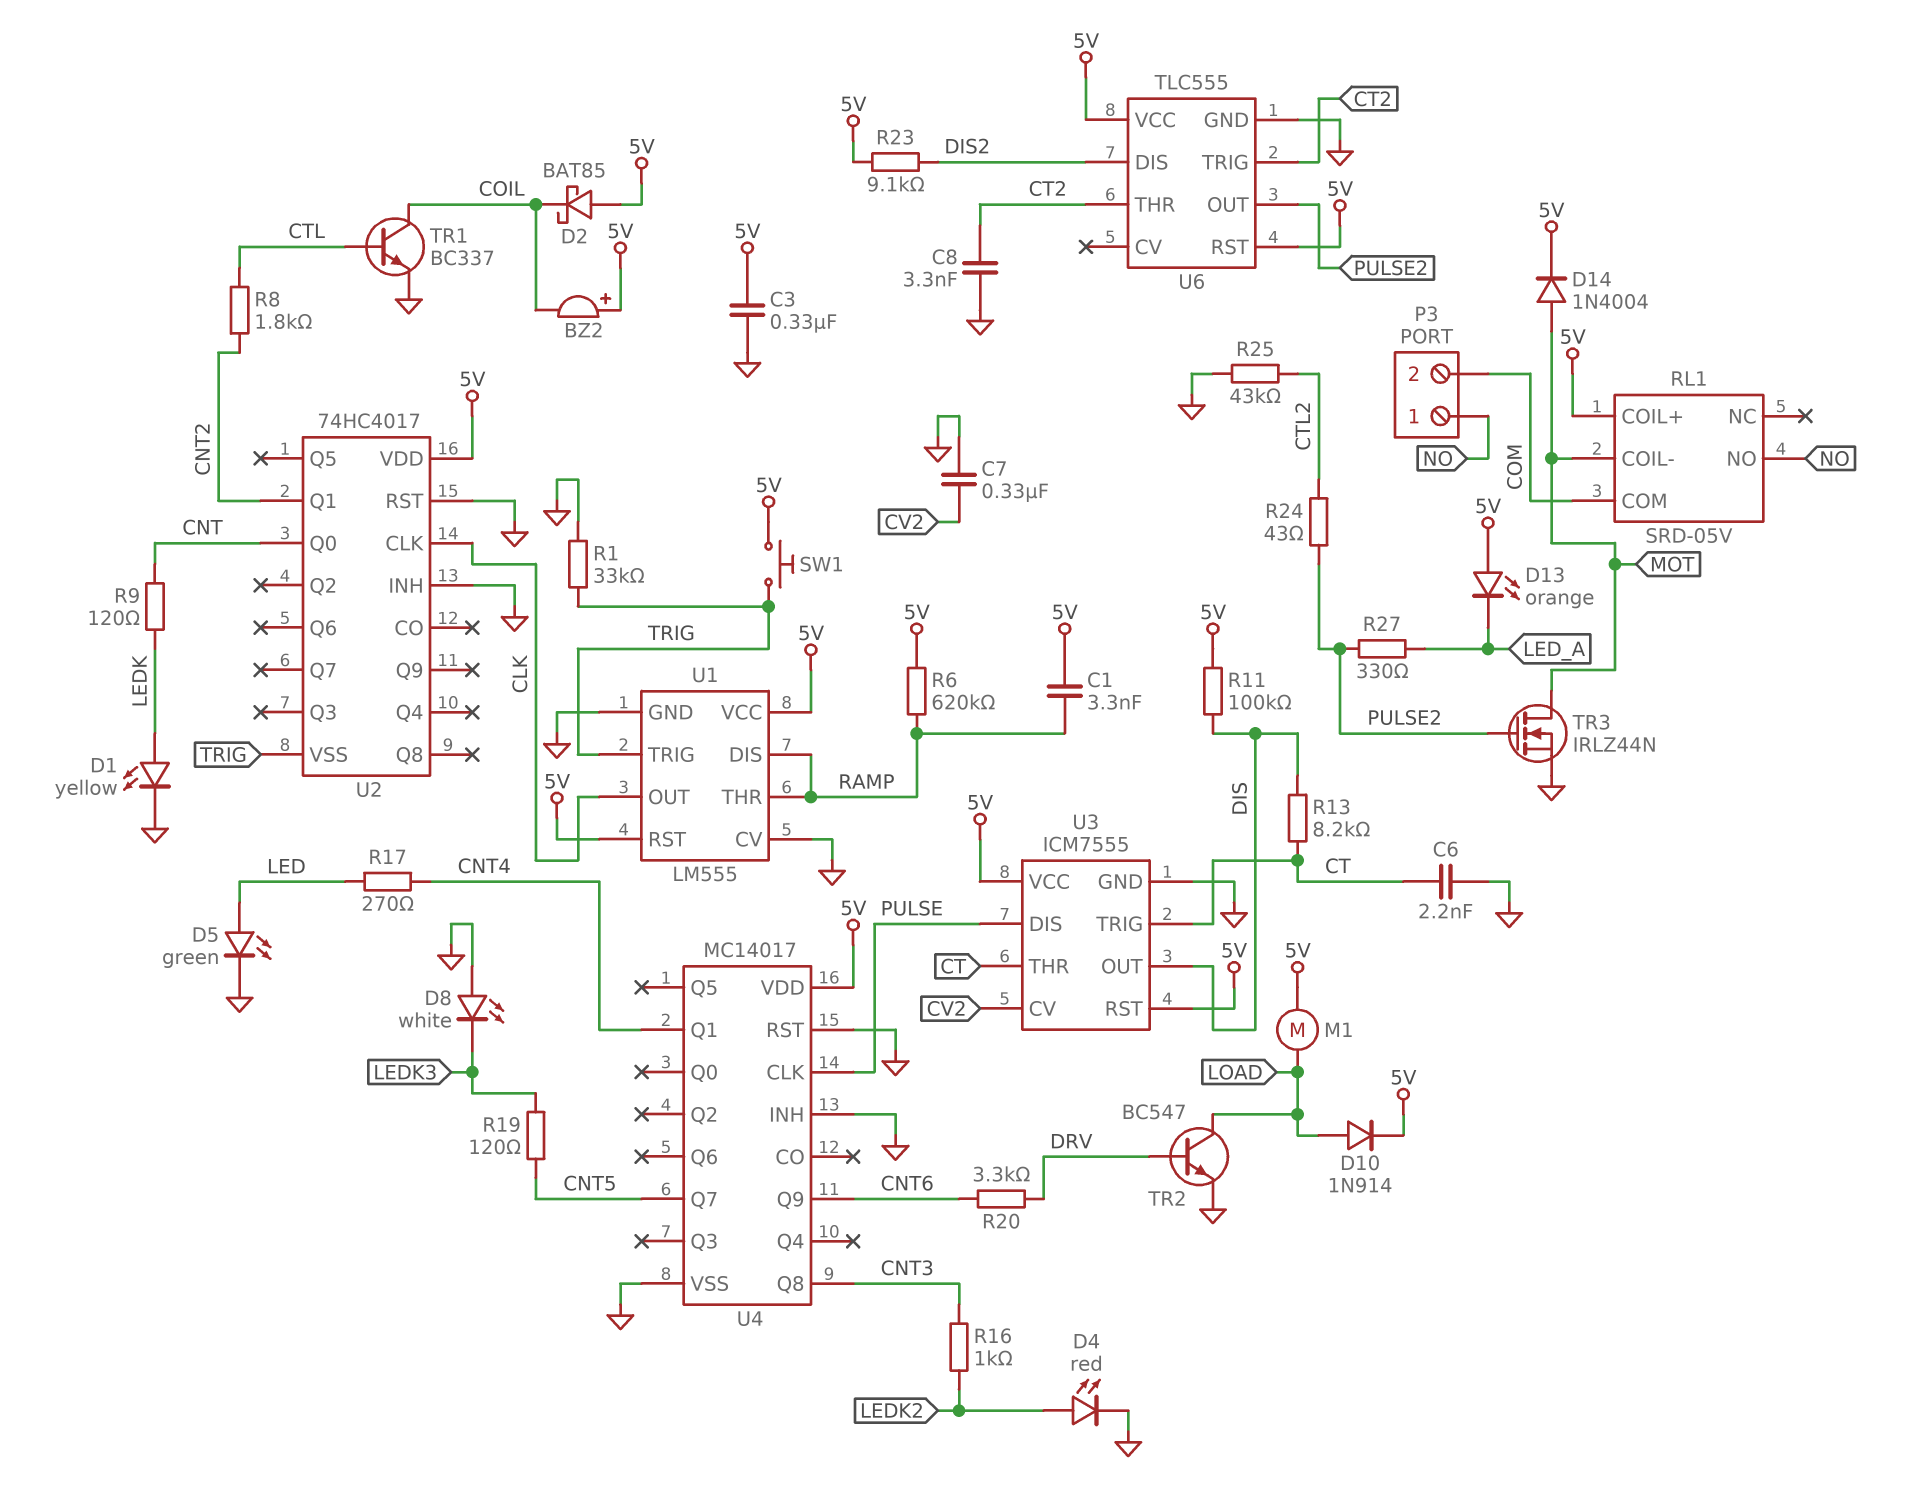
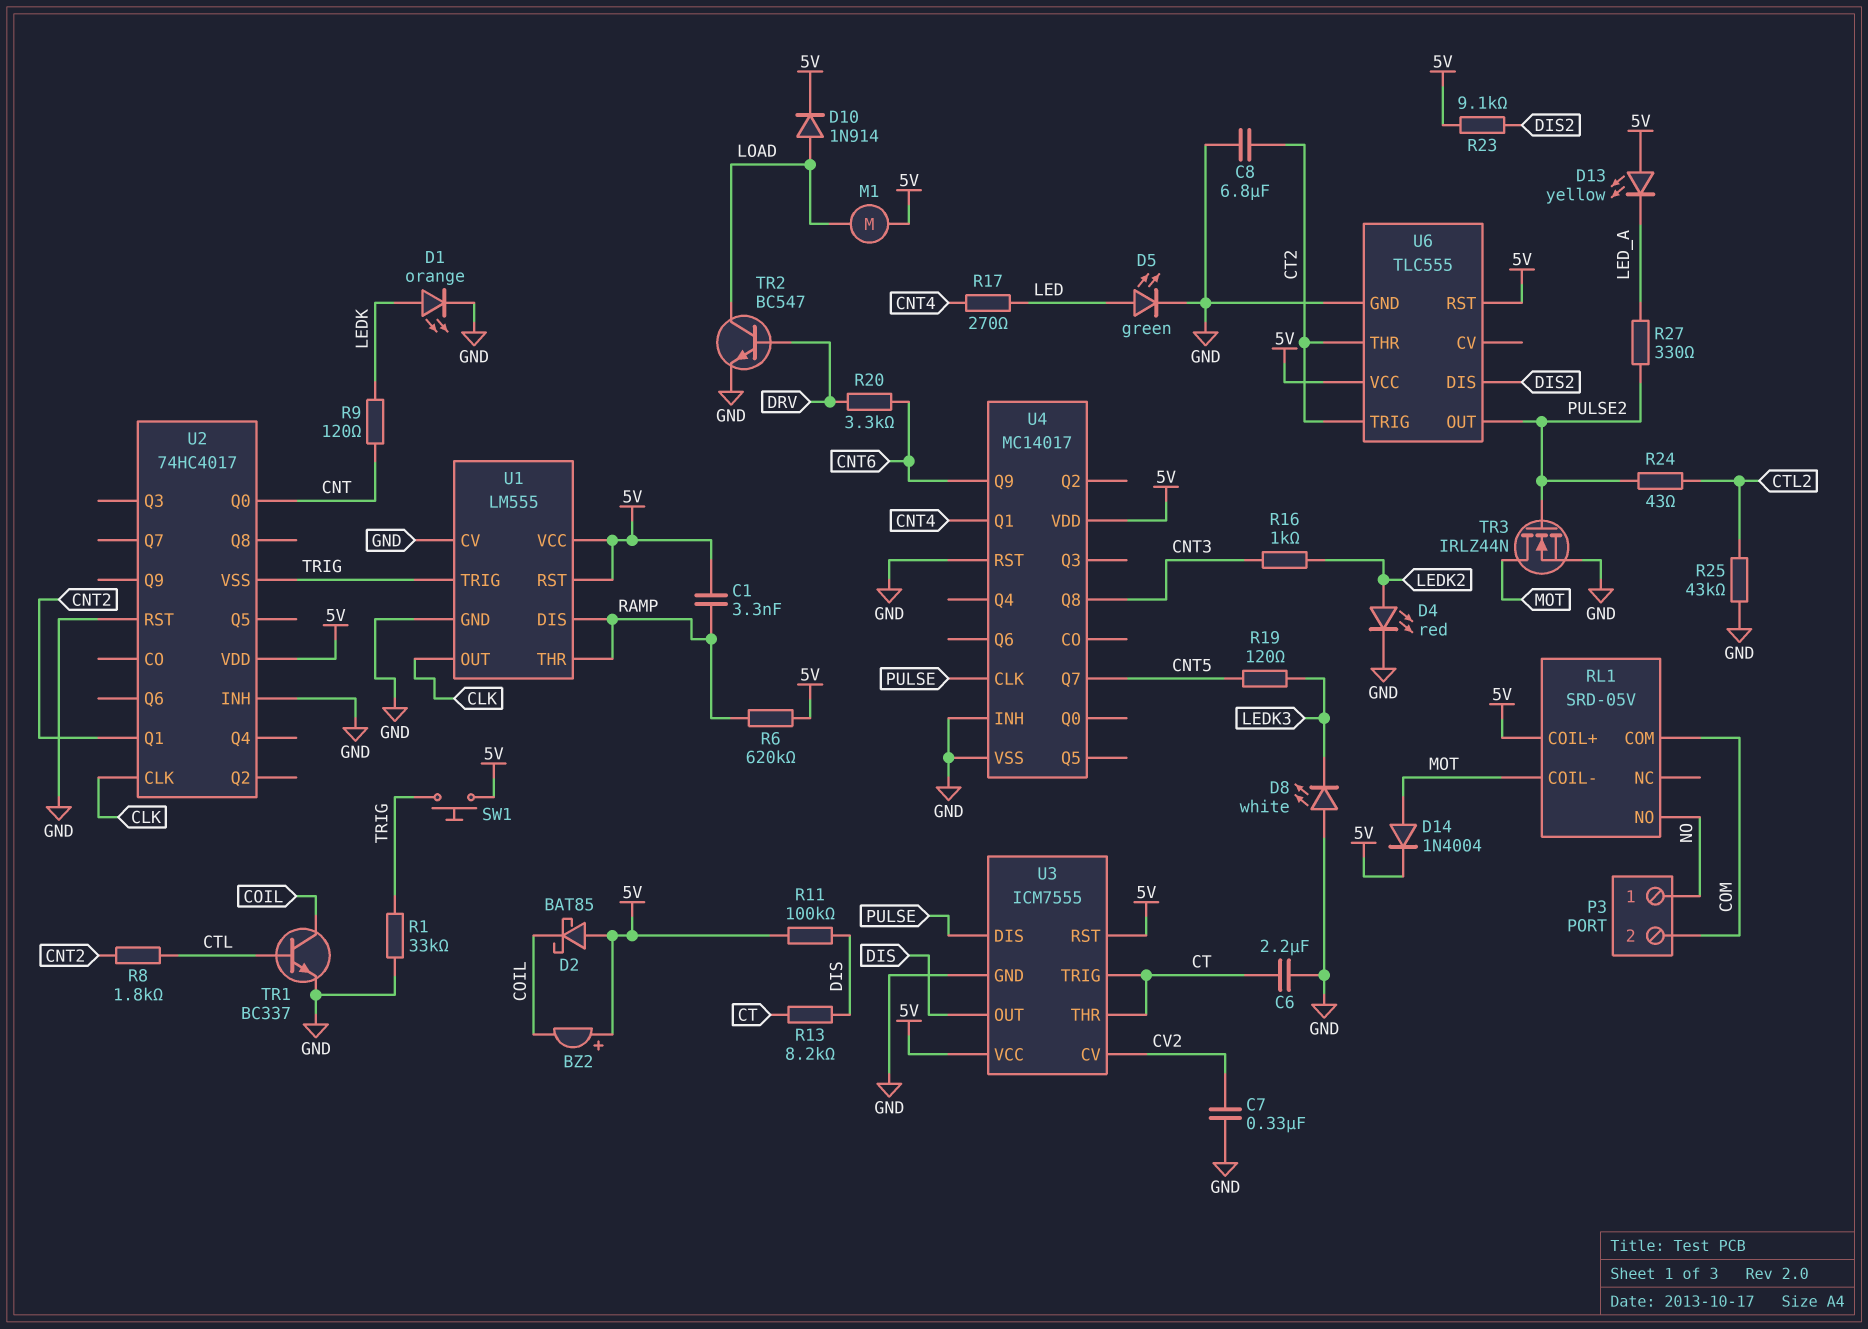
C3: 330nF (5V, GND) -> none
C6: 2.2nF (CT, GND) -> 2.2uF (CT, GND)
C8: 3.3nF (CT2, GND) -> 6.8uF (CT2, GND)
D1: LED yellow (A LEDK, K GND) -> LED orange (A LEDK, K GND)
D13: LED orange (A 5V, K LED_A) -> LED yellow (A 5V, K LED_A)

